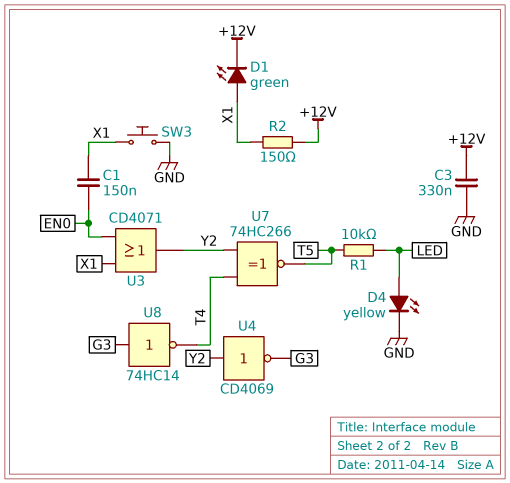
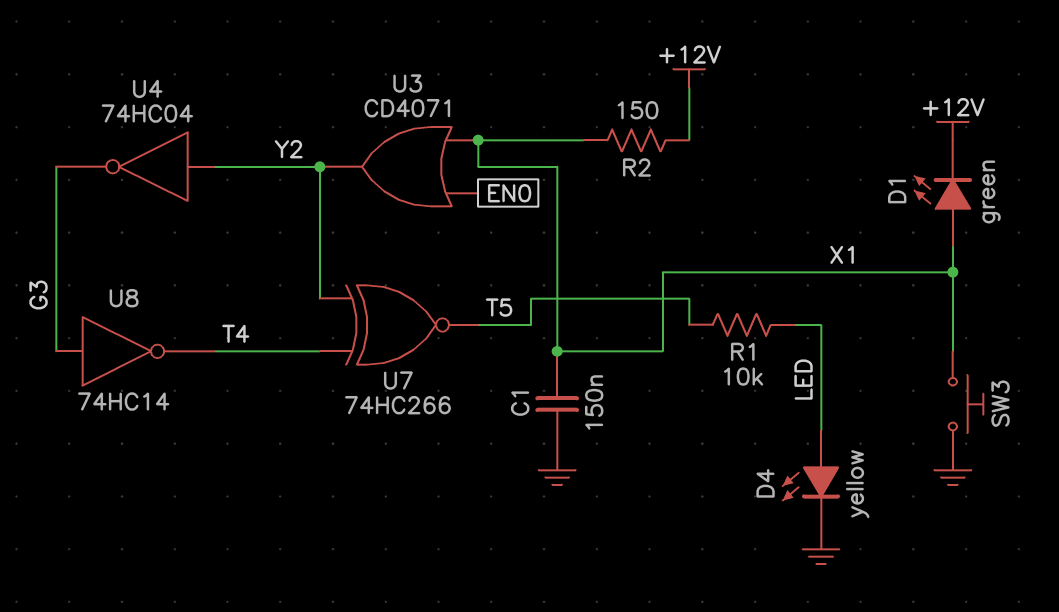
C1: 150nF (EN0, X1) -> 150nF (GND, X1)
C3: 330nF (+12V, GND) -> none
U4: NOT CD4069 (in Y2, out G3) -> NOT 74HC04 (in Y2, out G3)

